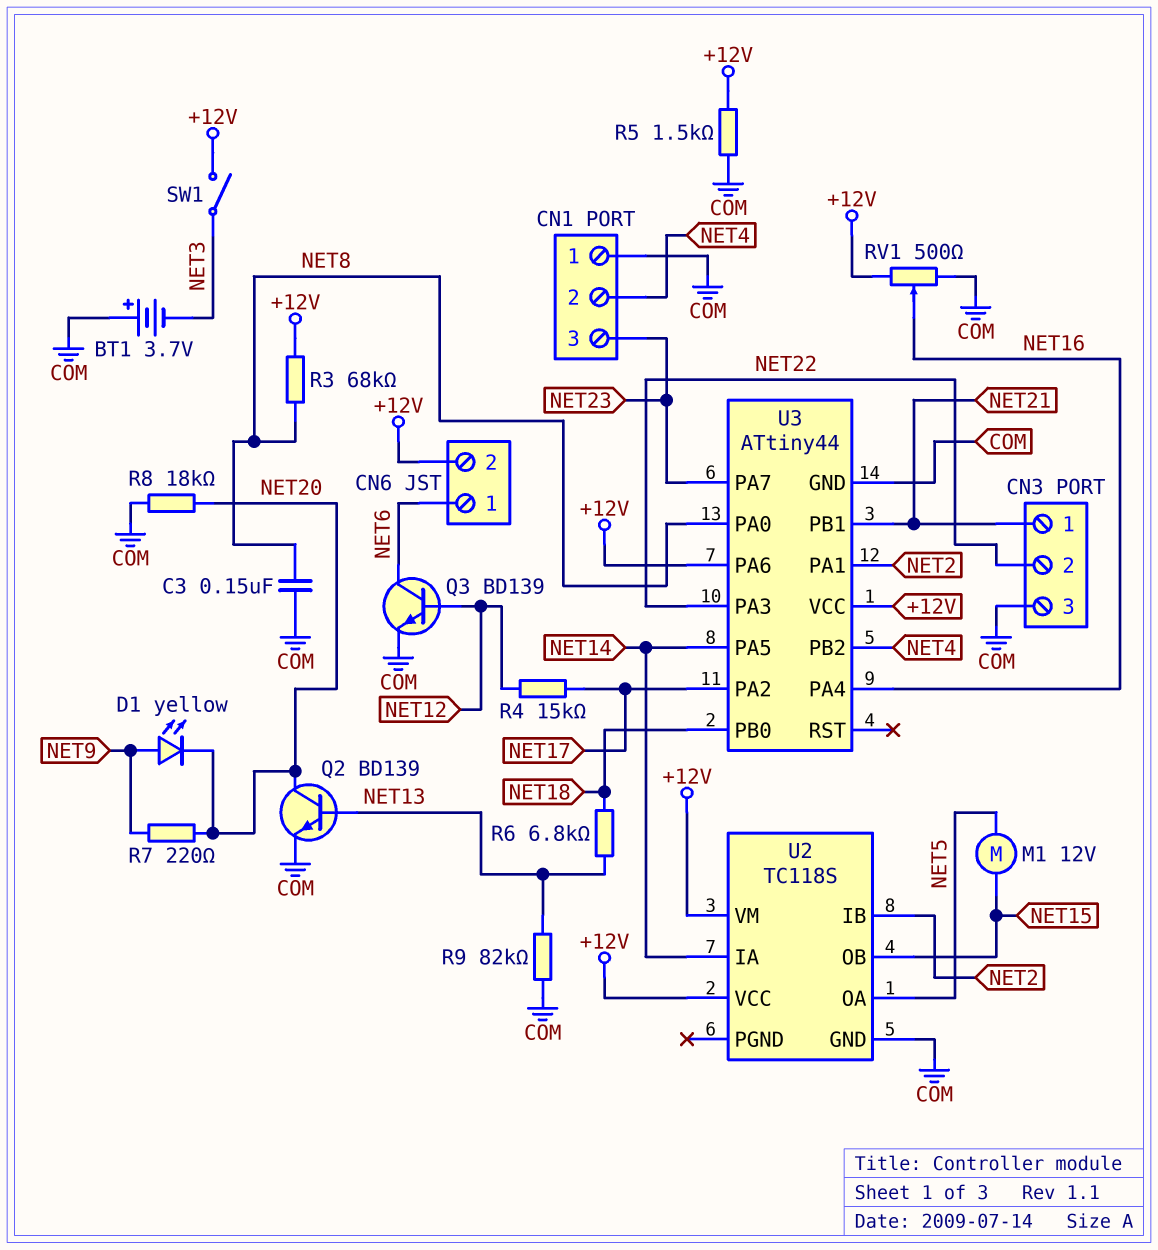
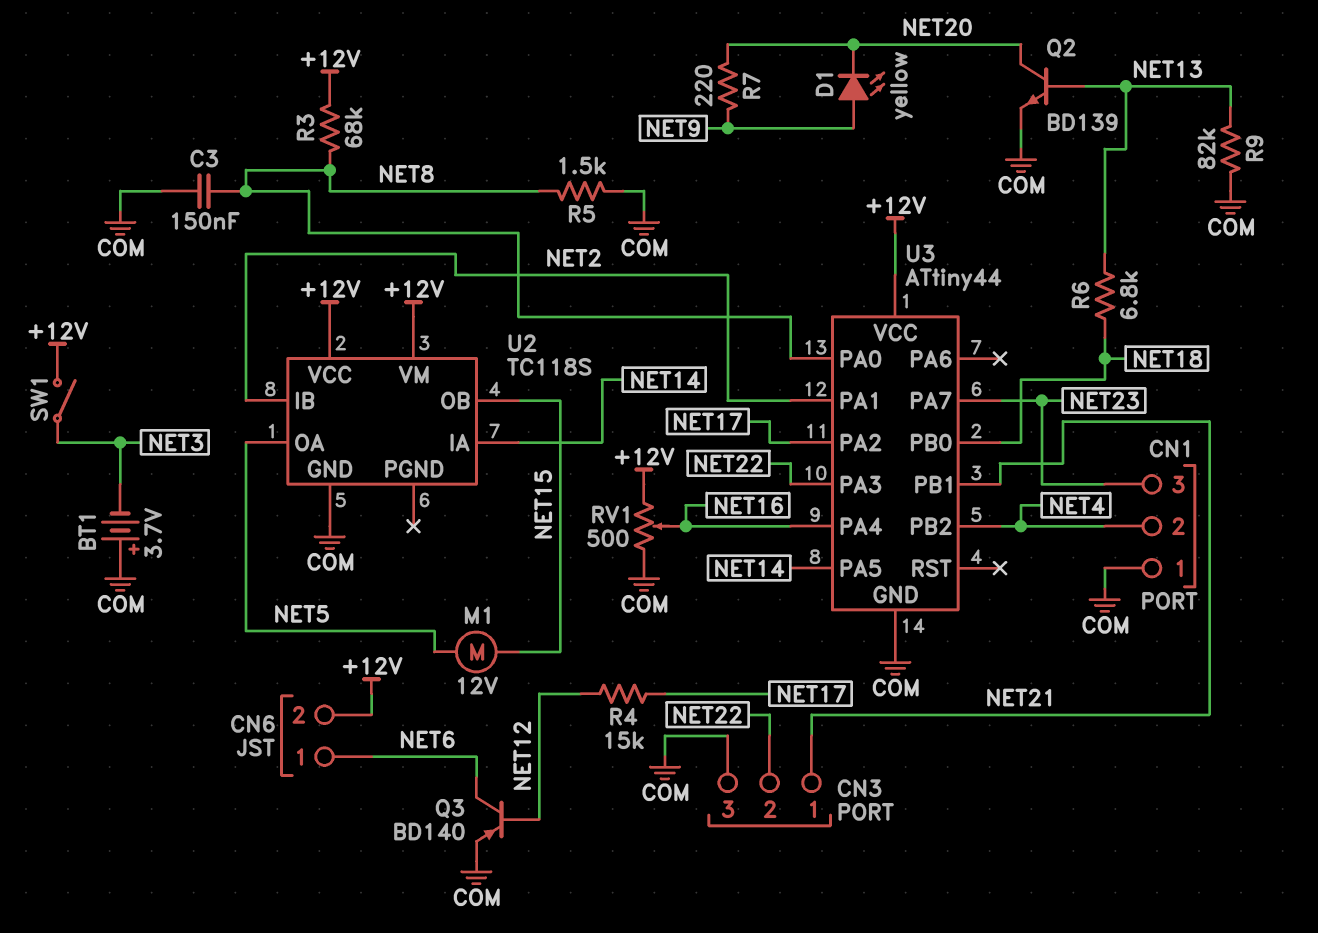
Q3: NPN BD139 (B NET12, C NET6, E COM) -> PNP BD140 (B NET12, C NET6, E COM)
R5: 1.5k (+12V, COM) -> 1.5k (COM, NET8)
R8: 18k (COM, NET20) -> none
U3 pin PA6: +12V -> none

